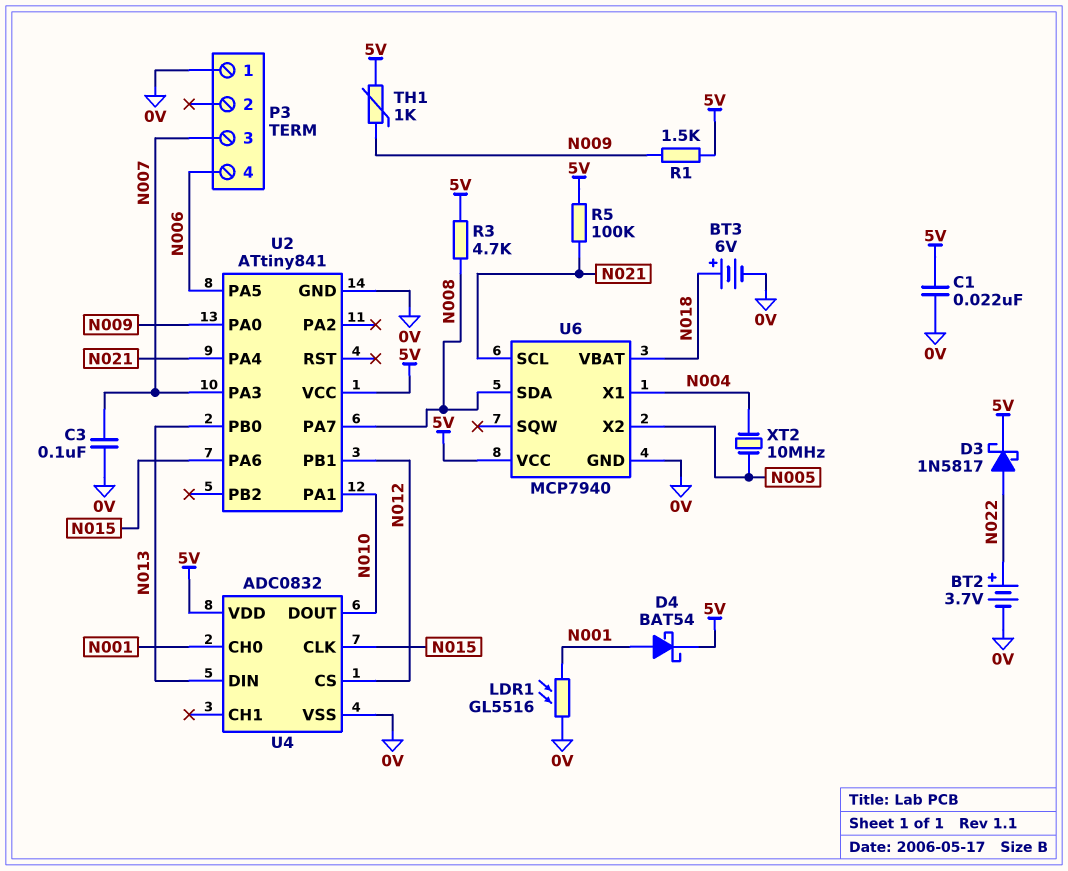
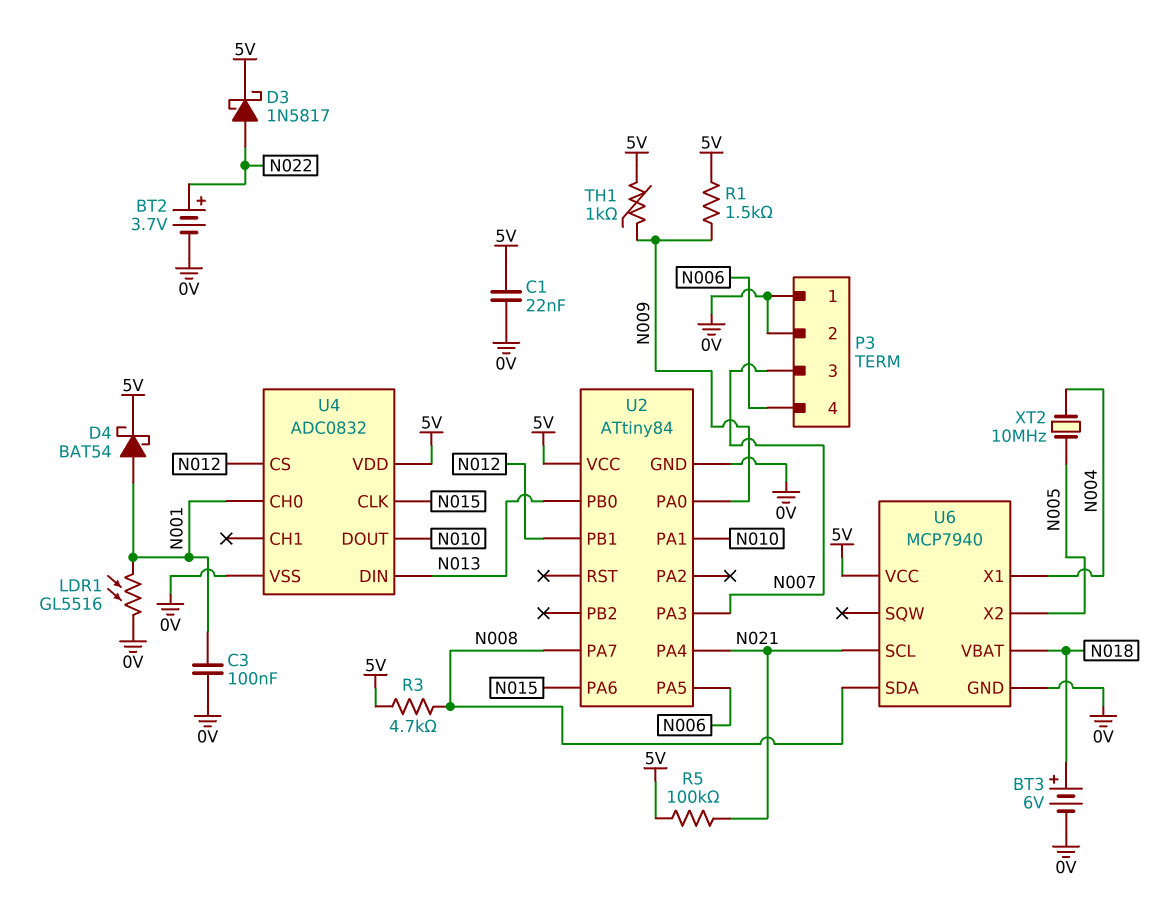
C3: 100nF (0V, N007) -> 100nF (0V, N001)
P3 pin 2: none -> 0V
U2: ATtiny841 -> ATtiny84

